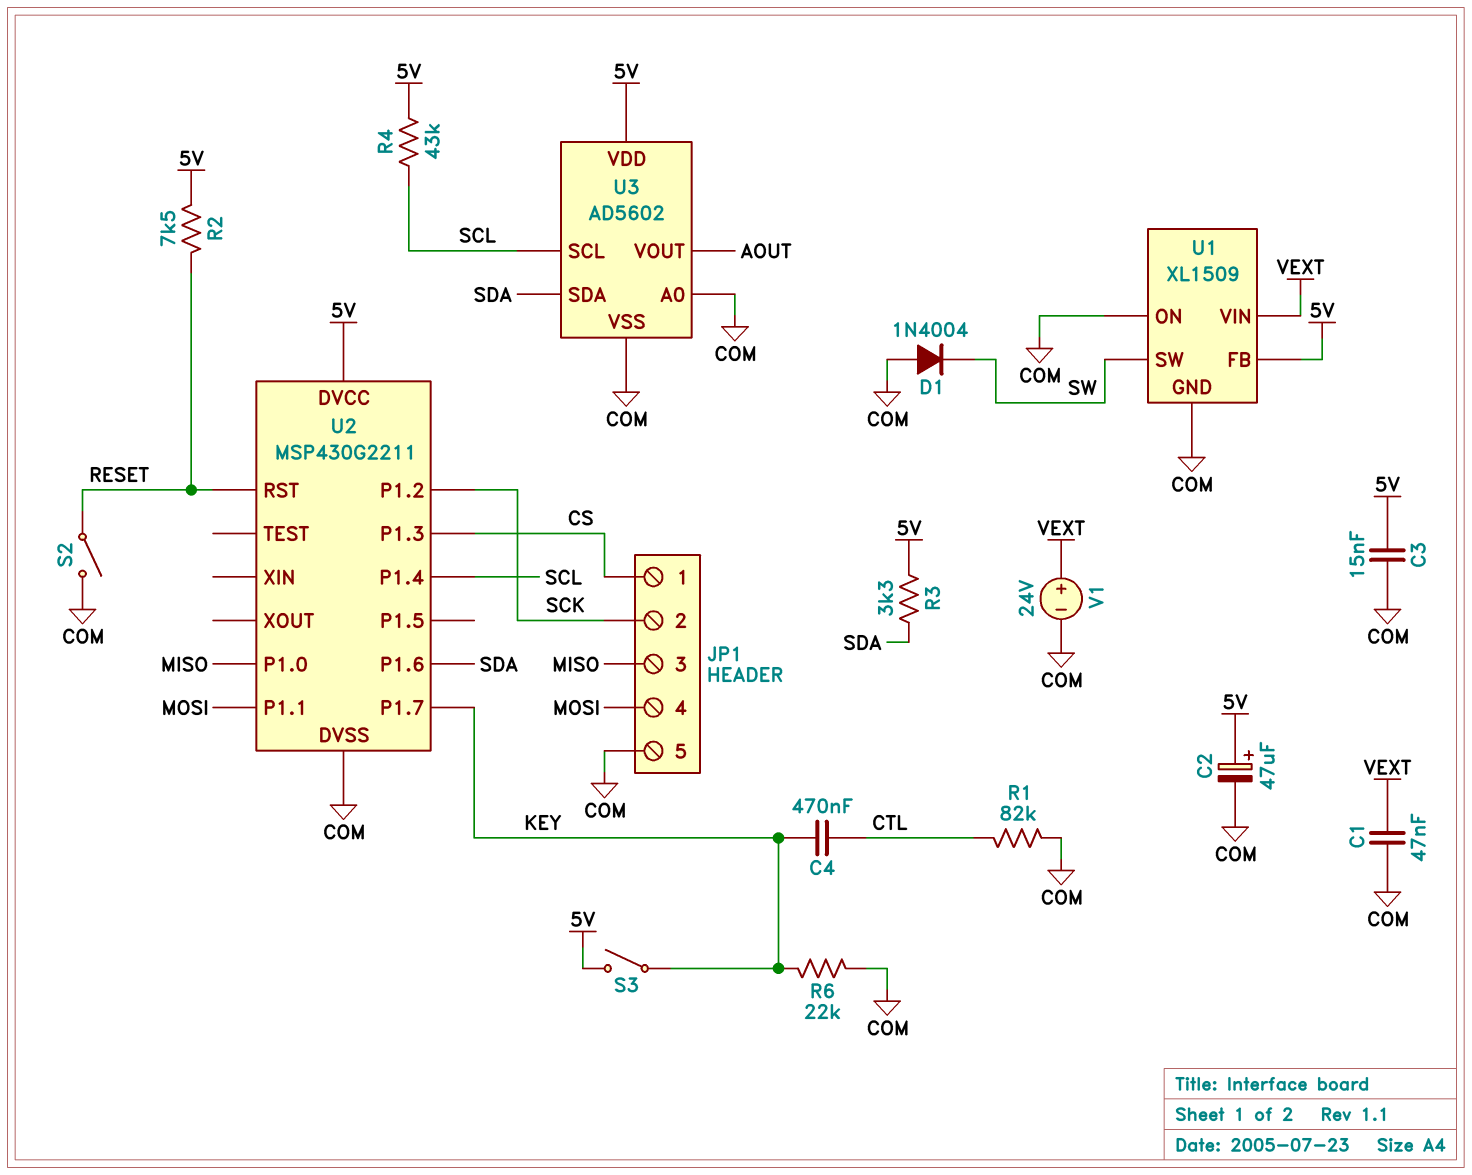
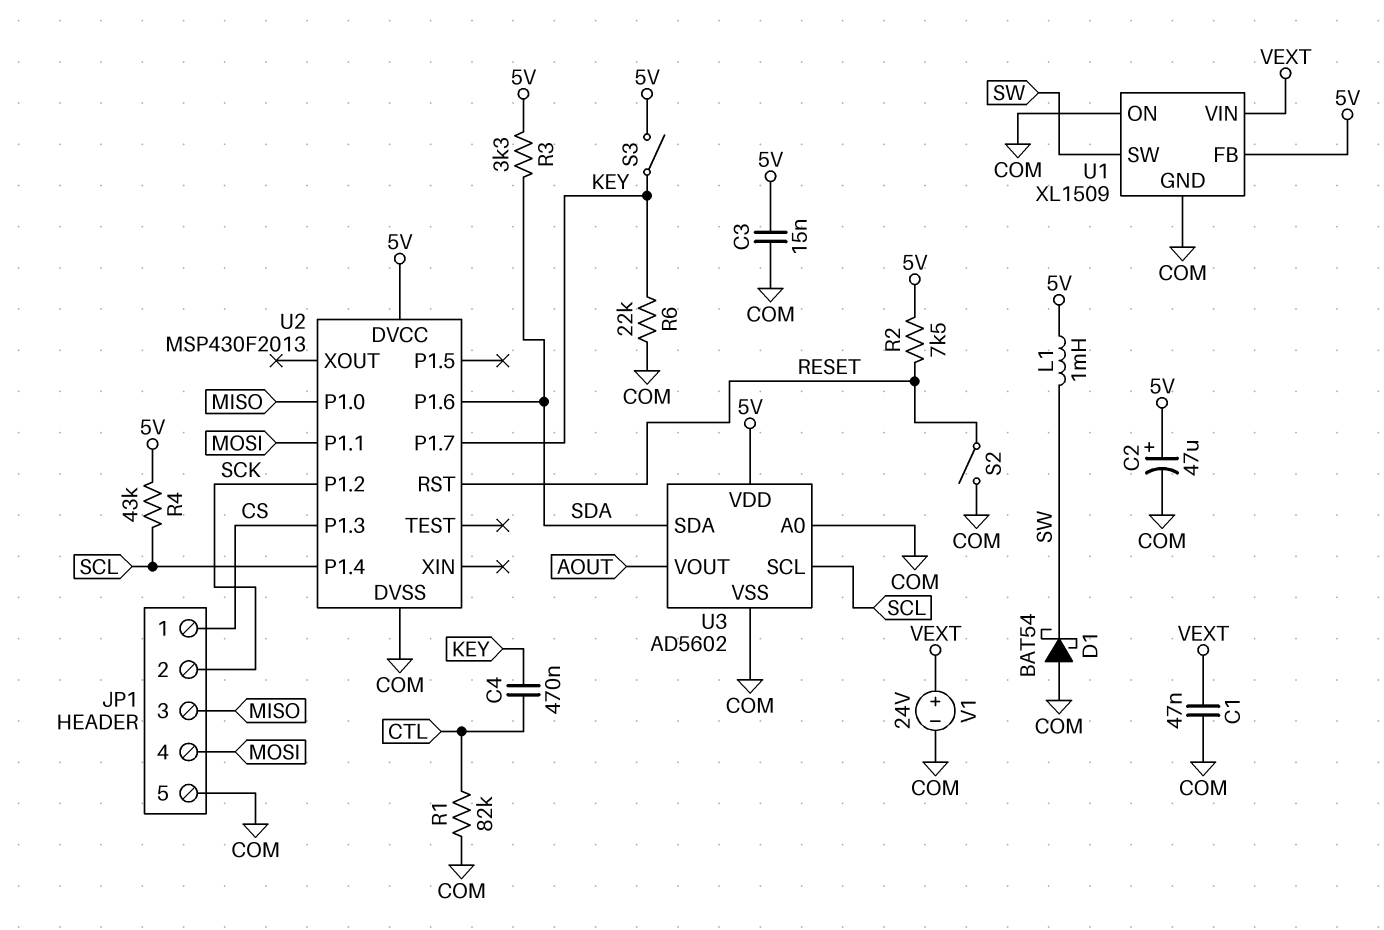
D1: diode 1N4004 (A COM, K SW) -> schottky BAT54 (A COM, K SW)
L1: none -> 1mH (5V, SW)
U2: MSP430G2211 -> MSP430F2013

